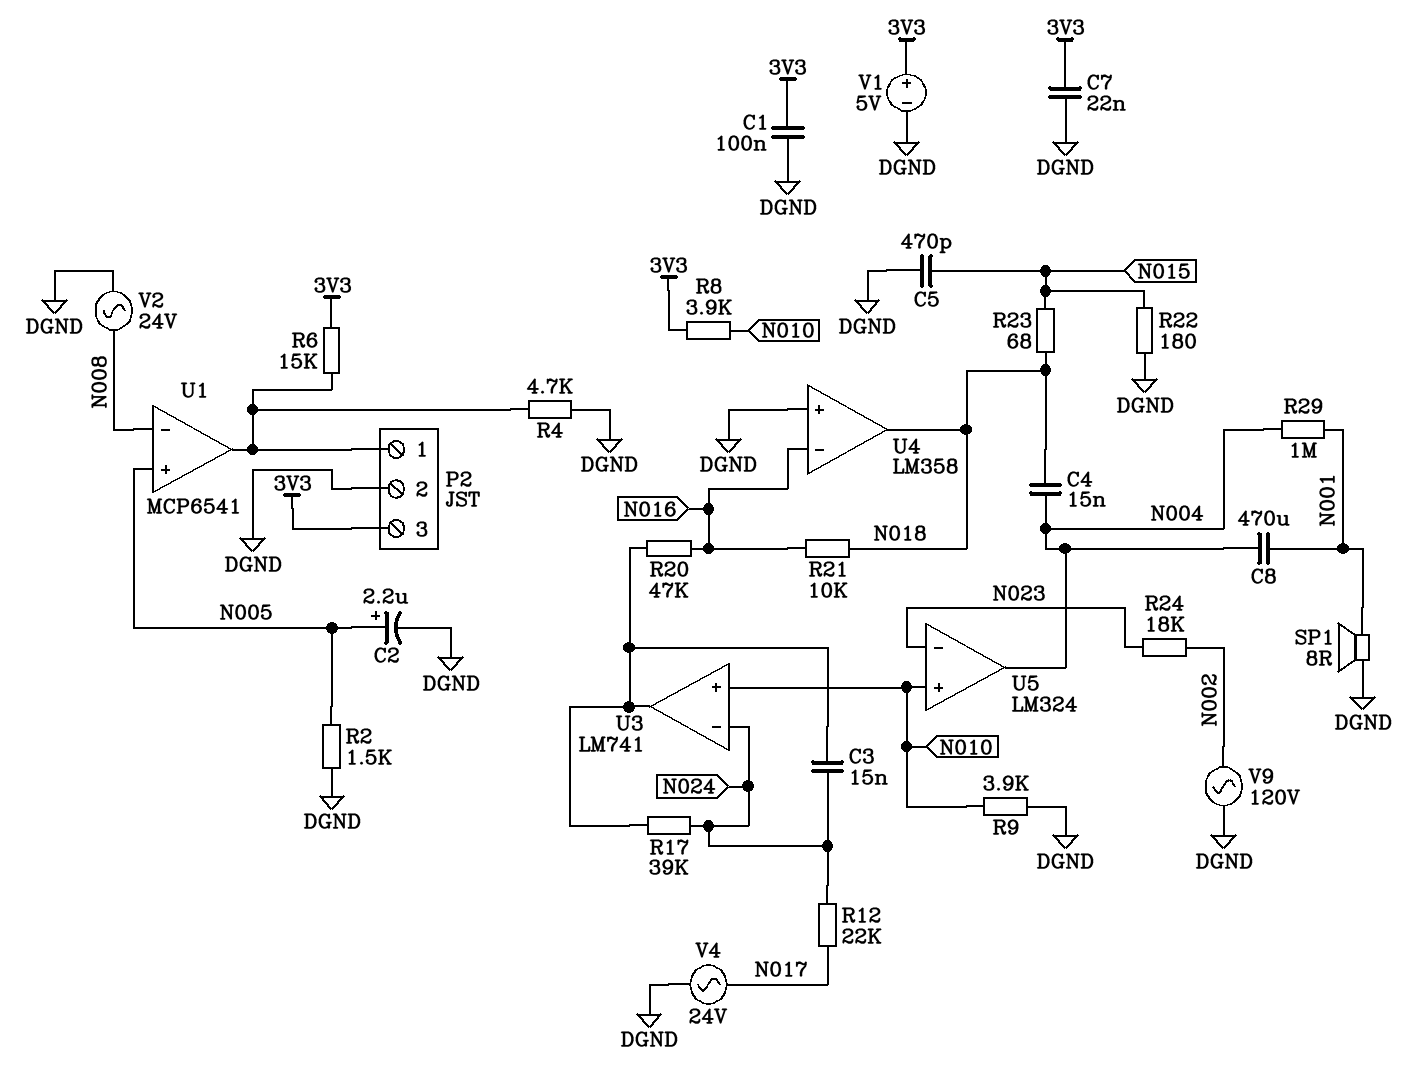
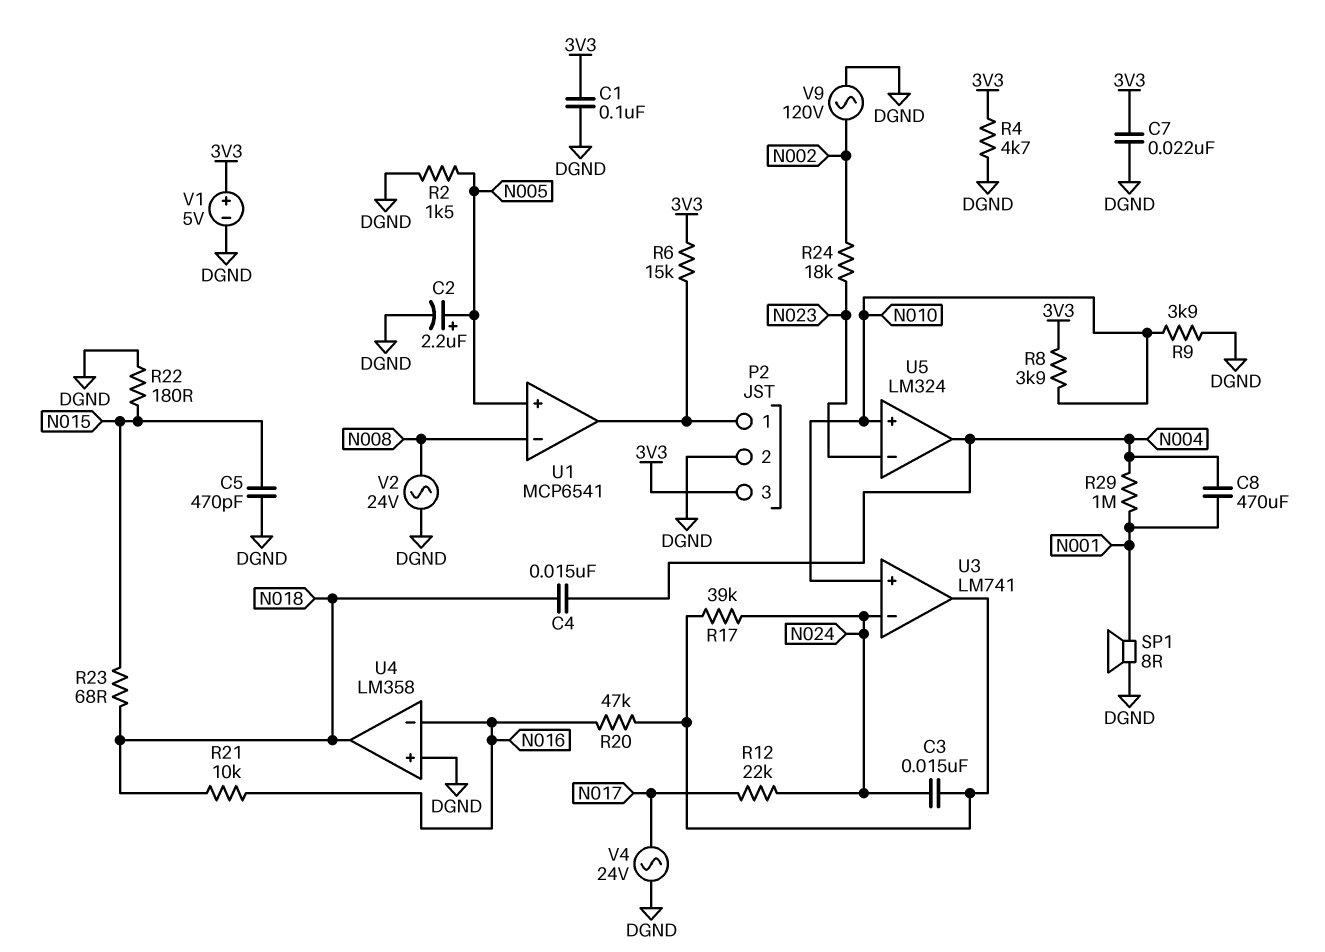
R4: 4.7k (DGND, P2/1) -> 4.7k (3V3, DGND)

